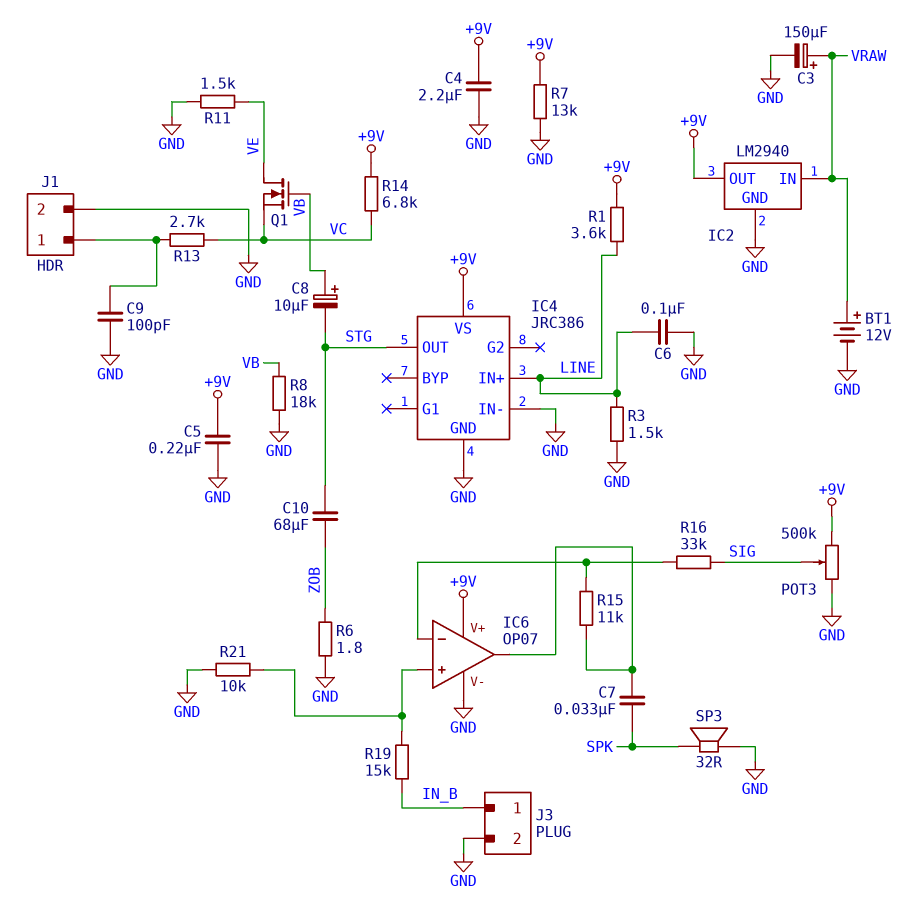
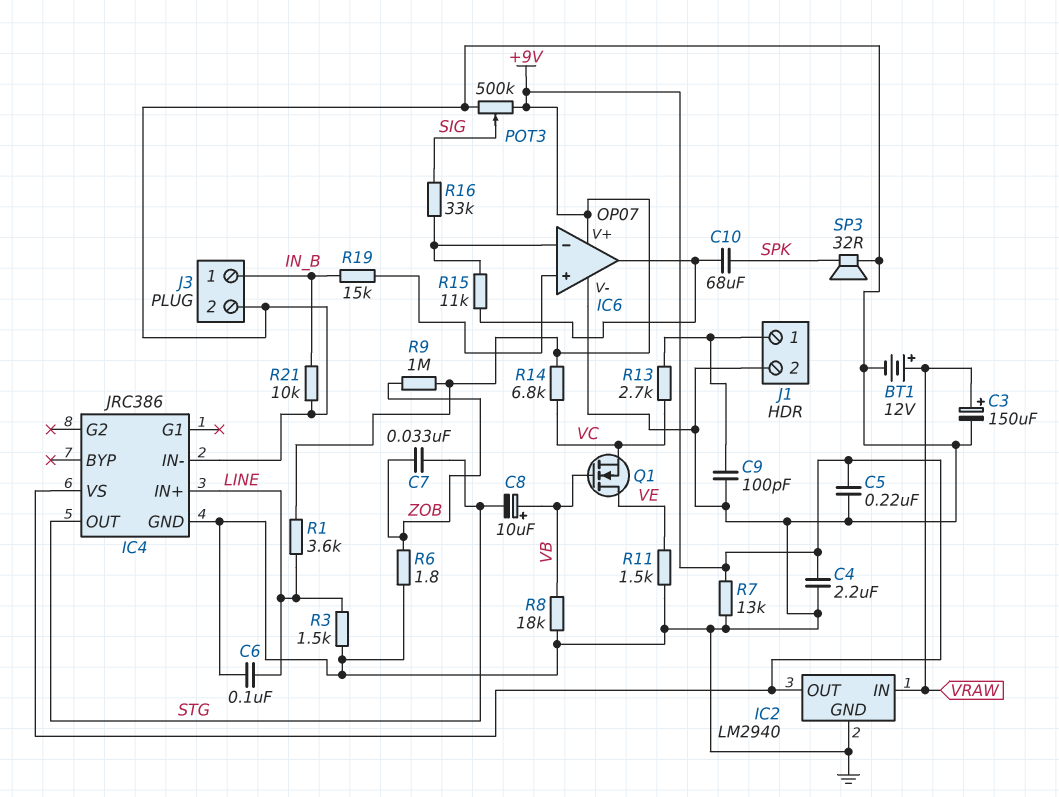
C7: 33nF (IC6/out, SPK) -> 33nF (STG, ZOB)
C10: 68uF (STG, ZOB) -> 68uF (IC6/out, SPK)
R9: none -> 1M (+9V, ZOB)
R21: 10k (GND, IC6/in+) -> 10k (GND, IN_B)

